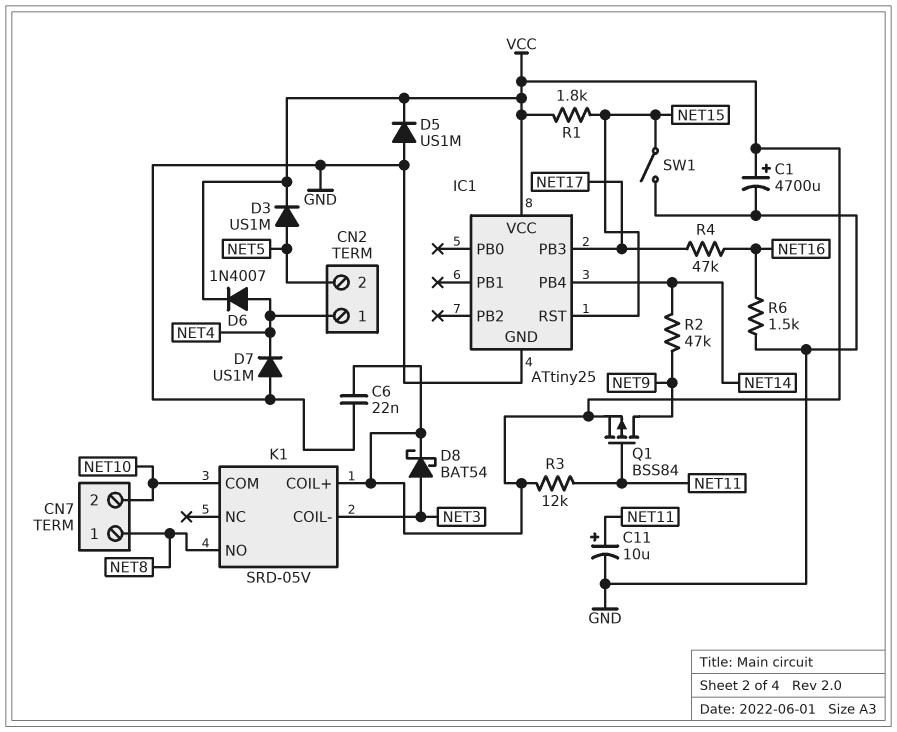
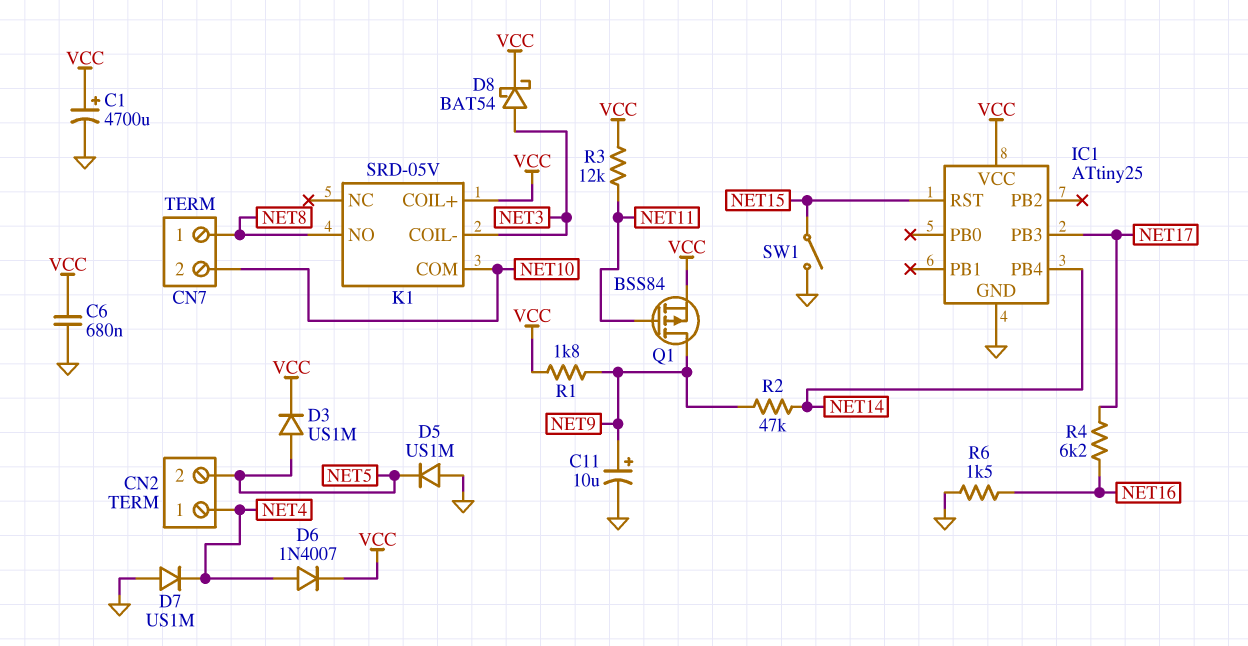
C6: 22nF (GND, VCC) -> 680nF (GND, VCC)
C11: 10uF (plus NET11, minus GND) -> 10uF (plus NET9, minus GND)
D5: diode US1M (A GND, K VCC) -> diode US1M (A GND, K NET5)
R1: 1.8k (NET15, VCC) -> 1.8k (NET9, VCC)
R4: 47k (NET16, NET17) -> 6.2k (NET16, NET17)

